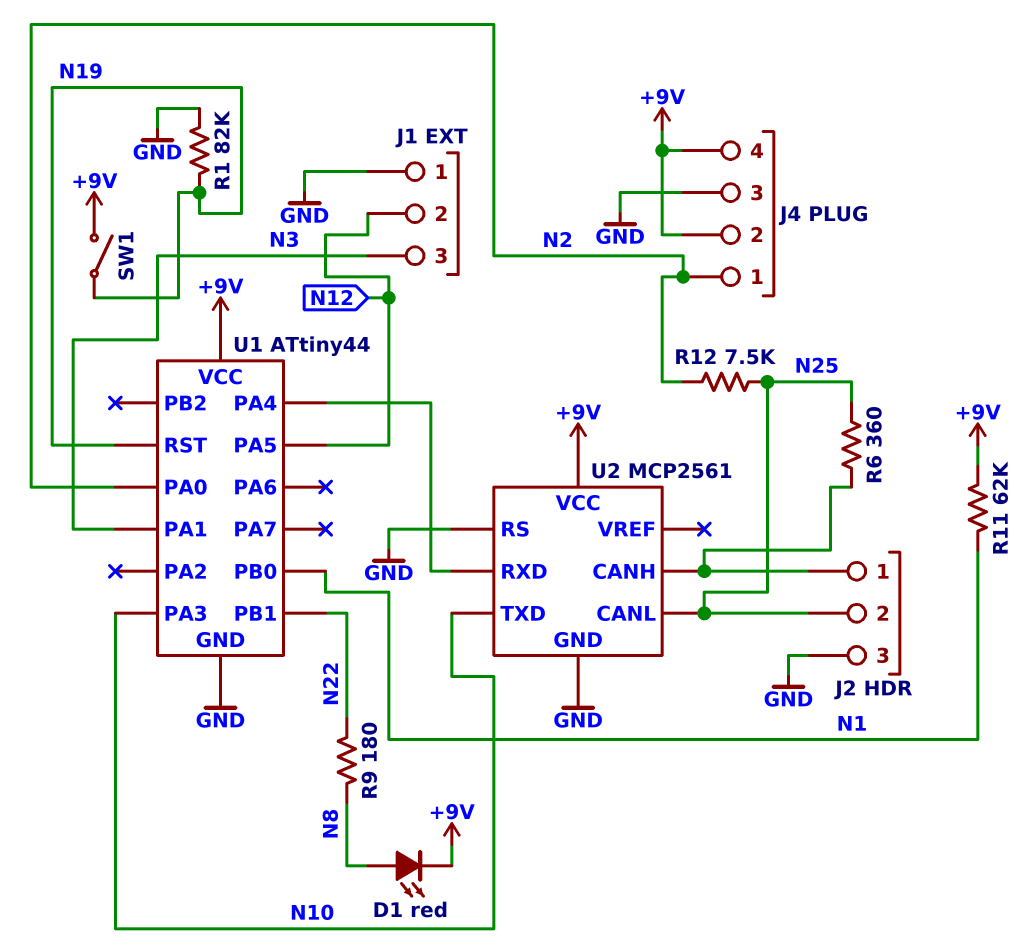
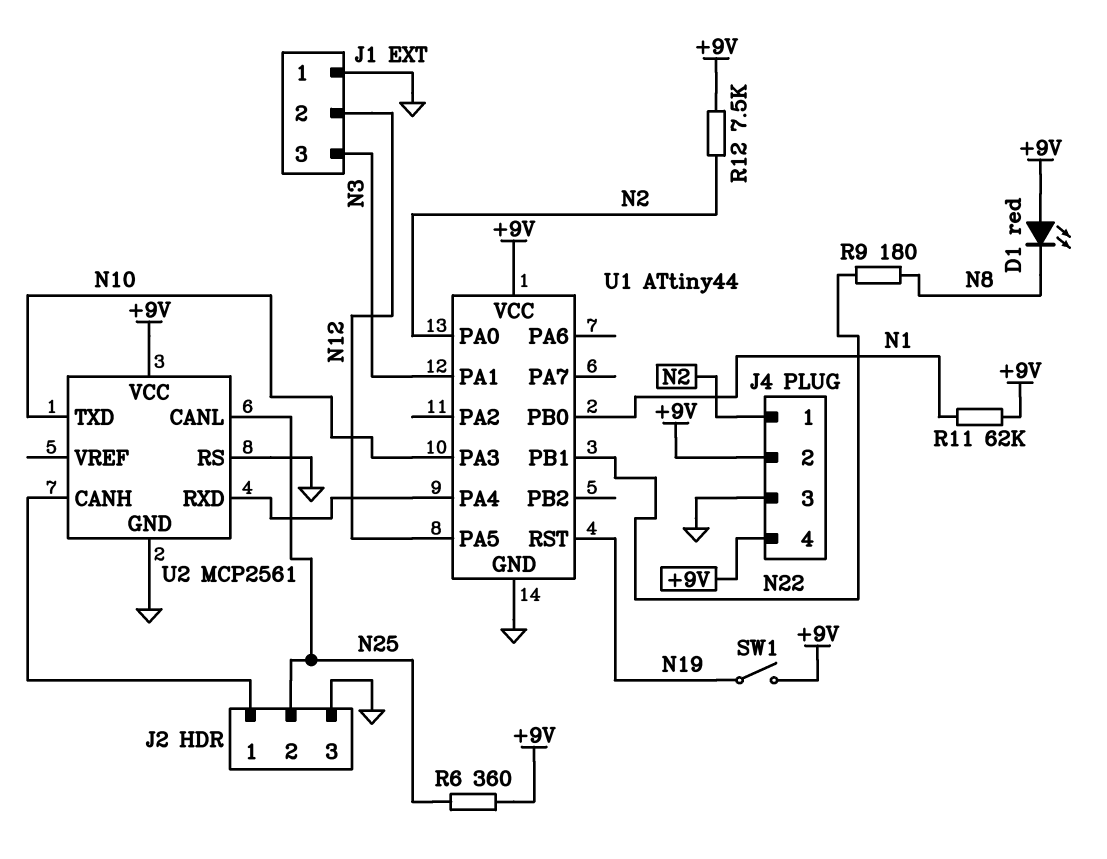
D1: LED red (A N8, K +9V) -> LED red (A +9V, K N8)
R1: 82k (GND, N19) -> none
R6: 360 (J2/1, N25) -> 360 (+9V, N25)
R12: 7.5k (N2, N25) -> 7.5k (+9V, N2)

